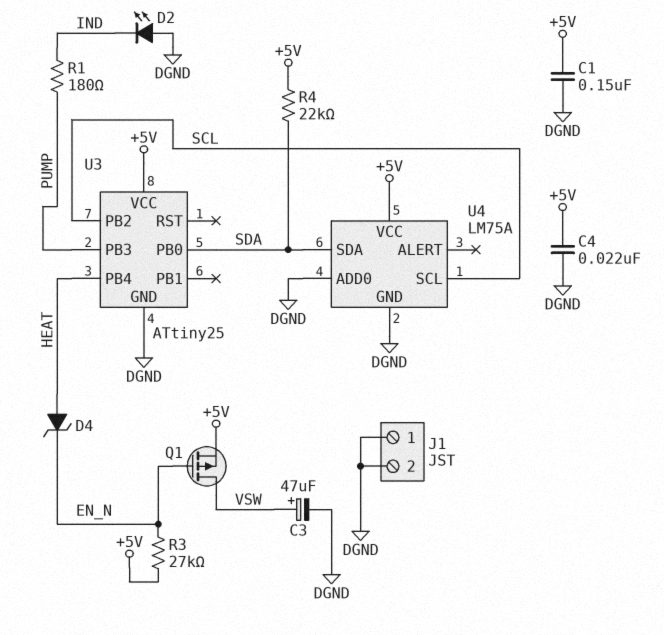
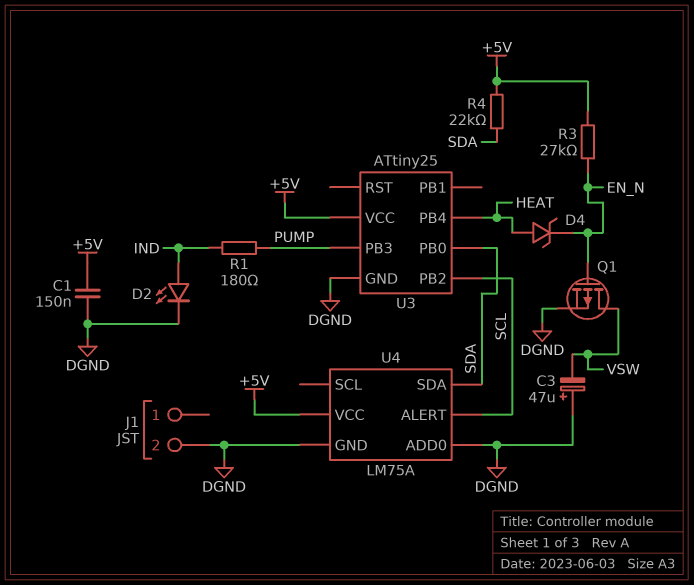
C3: 47uF (plus VSW, minus DGND) -> 47uF (plus DGND, minus VSW)
C4: 22nF (+5V, DGND) -> none
D2: LED (A DGND, K IND) -> LED (A IND, K DGND)
J1 pin 1: DGND -> none
Q1: PMOS (G EN_N, D VSW, S +5V) -> PMOS (G EN_N, D VSW, S DGND)
U4 pin ALERT: none -> SCL
U4 pin SCL: SCL -> none

